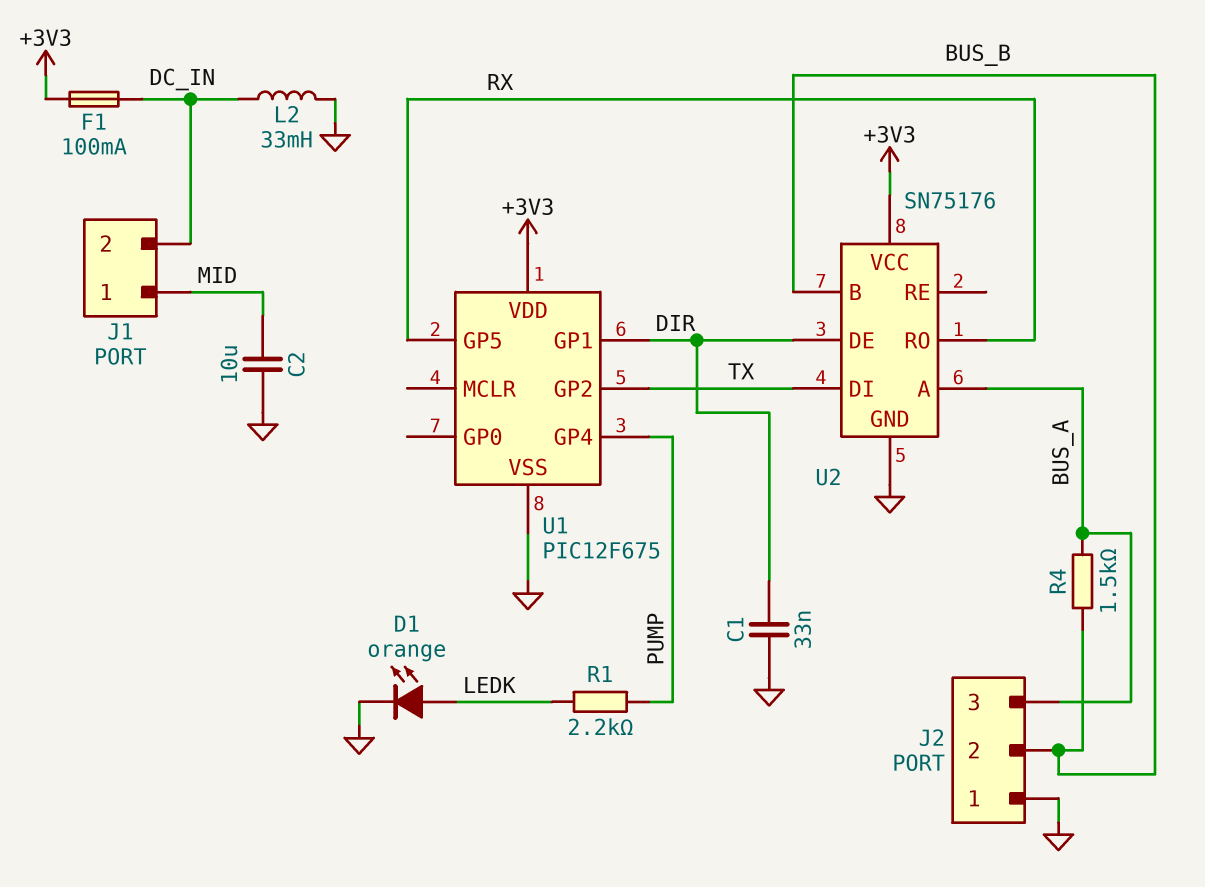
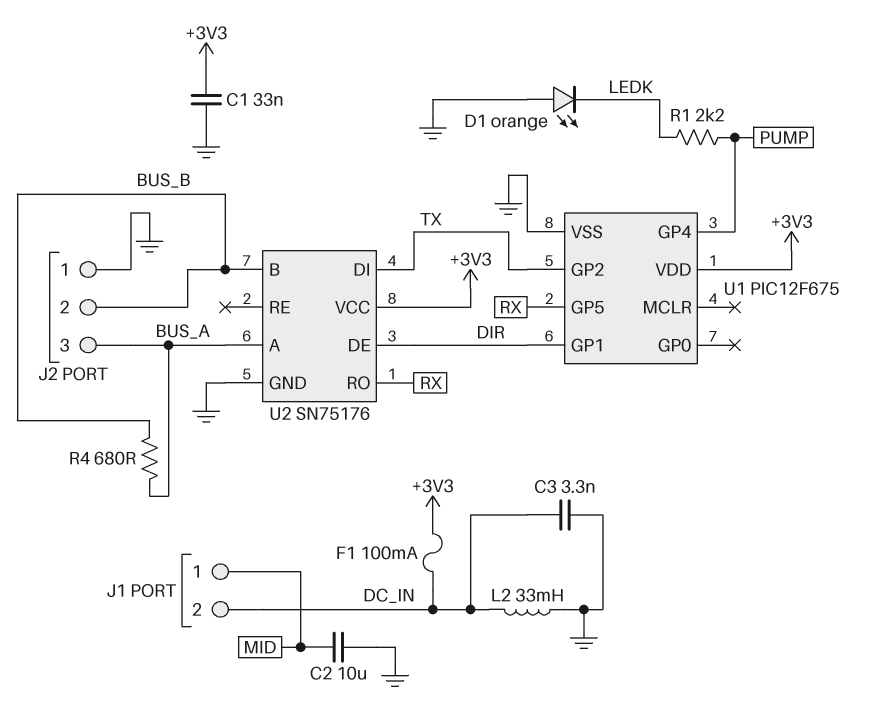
C1: 33nF (DIR, GND) -> 33nF (+3V3, GND)
C3: none -> 3.3nF (DC_IN, GND)
D1: LED orange (A LEDK, K GND) -> LED orange (A GND, K LEDK)
R4: 1.5k (BUS_A, BUS_B) -> 680 (BUS_A, BUS_B)

